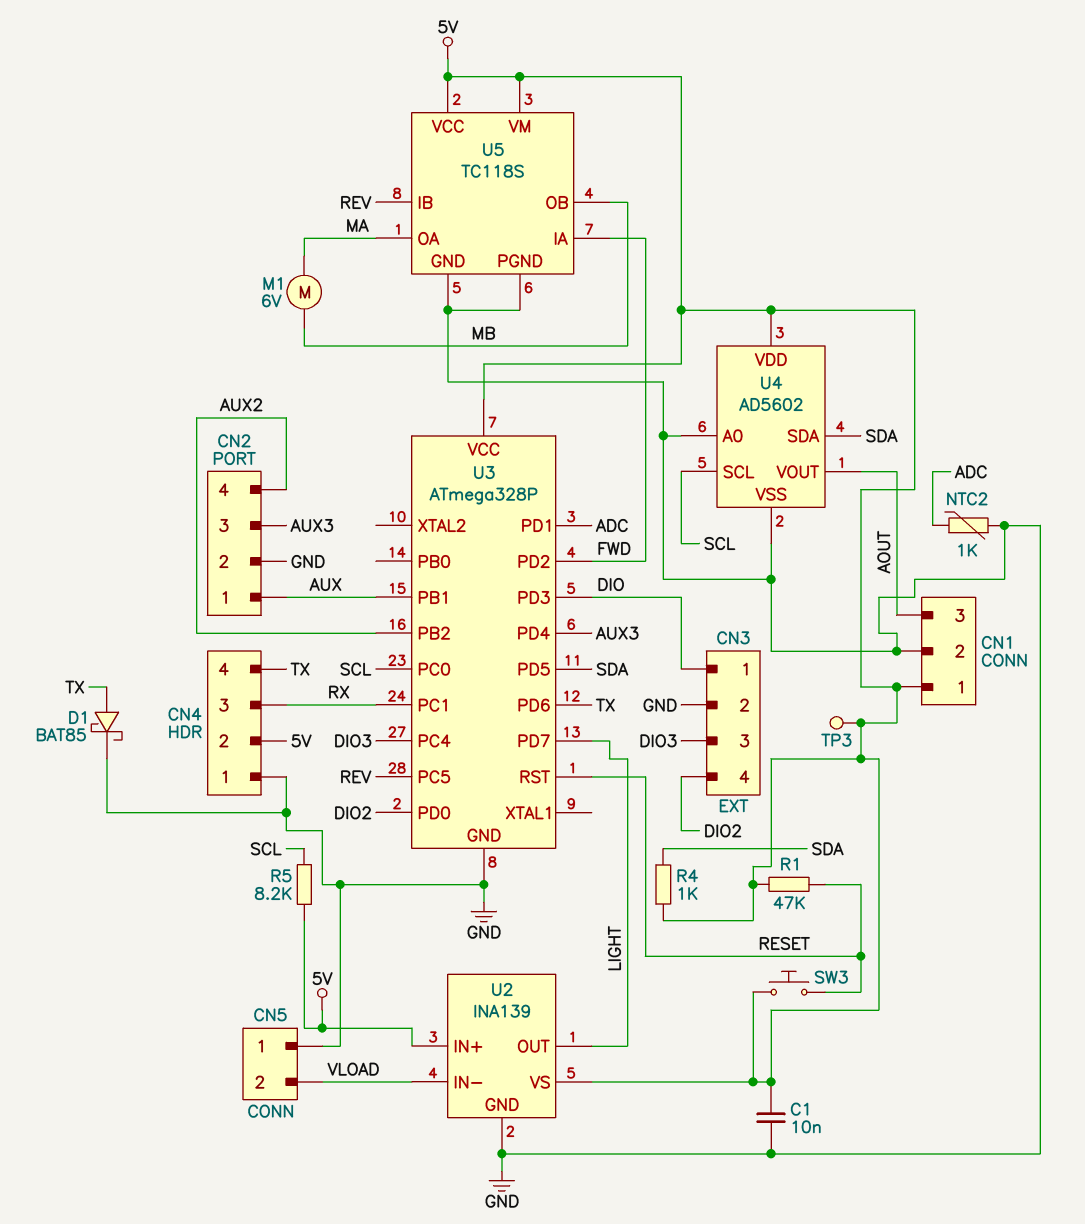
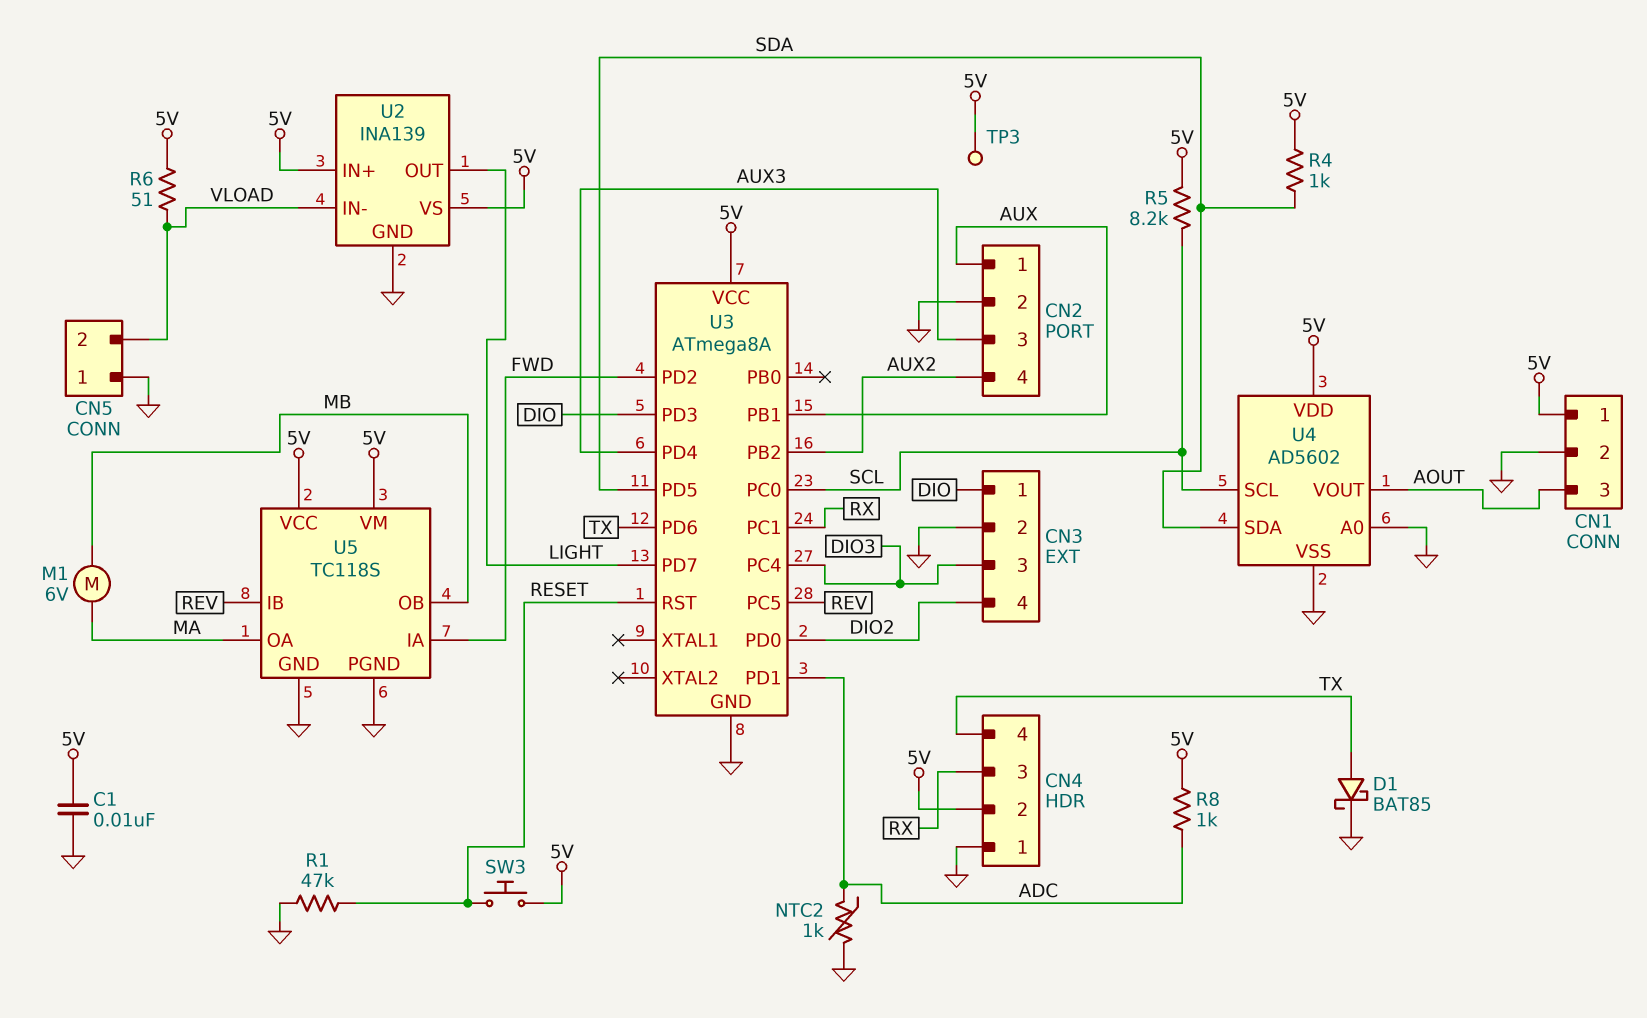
R1: 47k (5V, RESET) -> 47k (GND, RESET)
R6: none -> 51 (5V, VLOAD)
R8: none -> 1k (5V, ADC)
U3: ATmega328P -> ATmega8A

